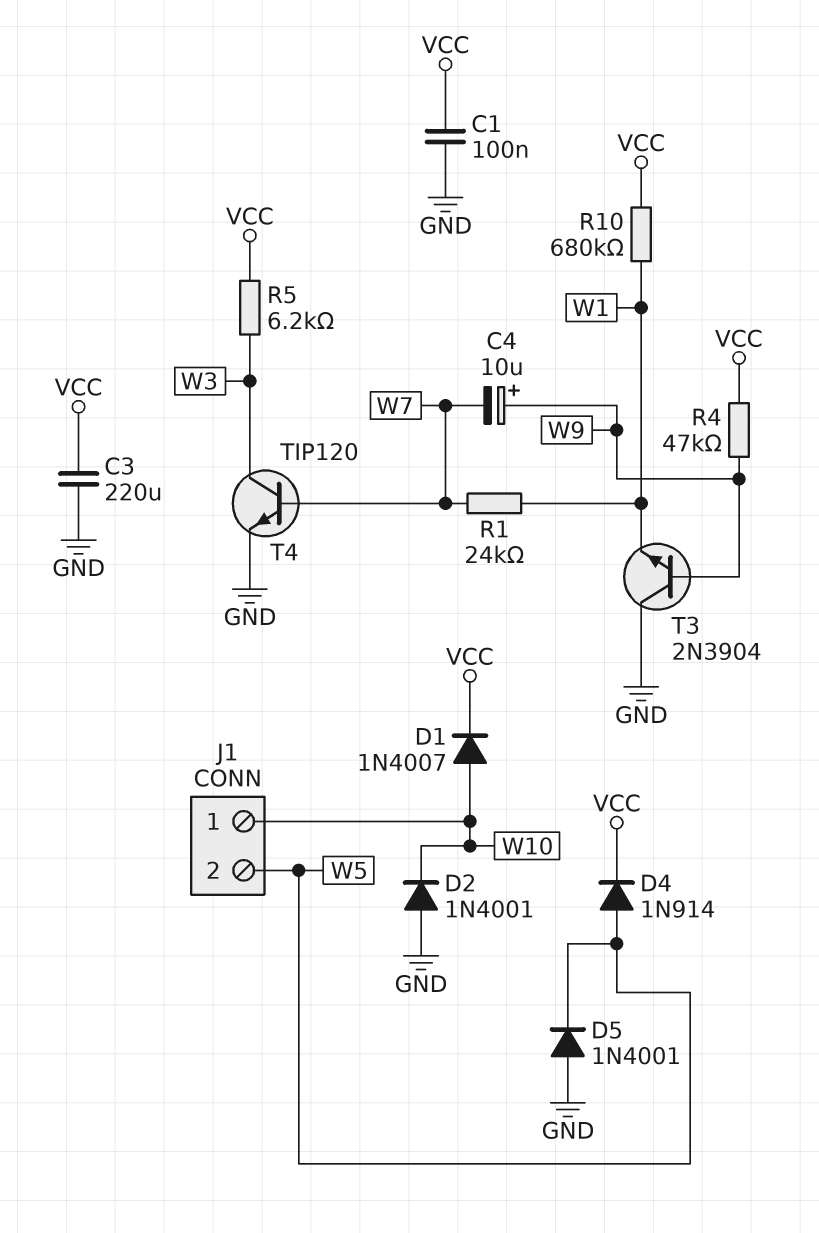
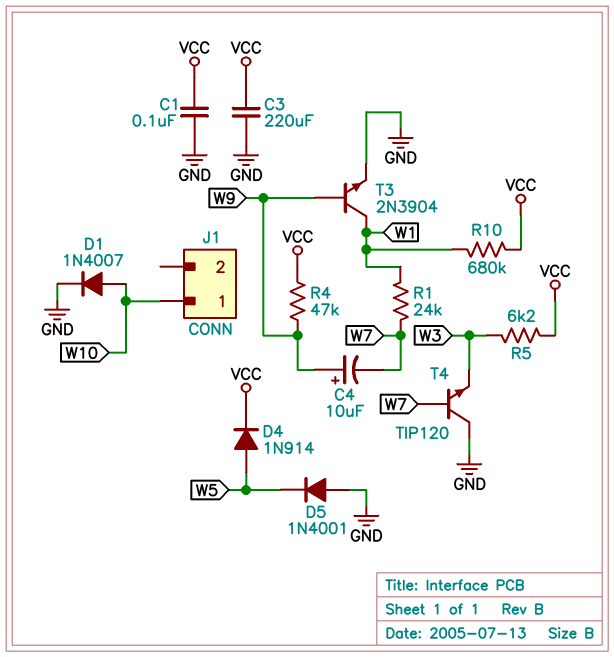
D1: diode 1N4007 (A W10, K VCC) -> diode 1N4007 (A W10, K GND)
D2: diode 1N4001 (A GND, K W10) -> none
J1 pin 2: W5 -> none
T3: NPN 2N3904 (B W9, C GND, E W1) -> NPN 2N3904 (B W9, C W1, E GND)
T4: NPN TIP120 (B W7, C W3, E GND) -> NPN TIP120 (B W7, C GND, E W3)

